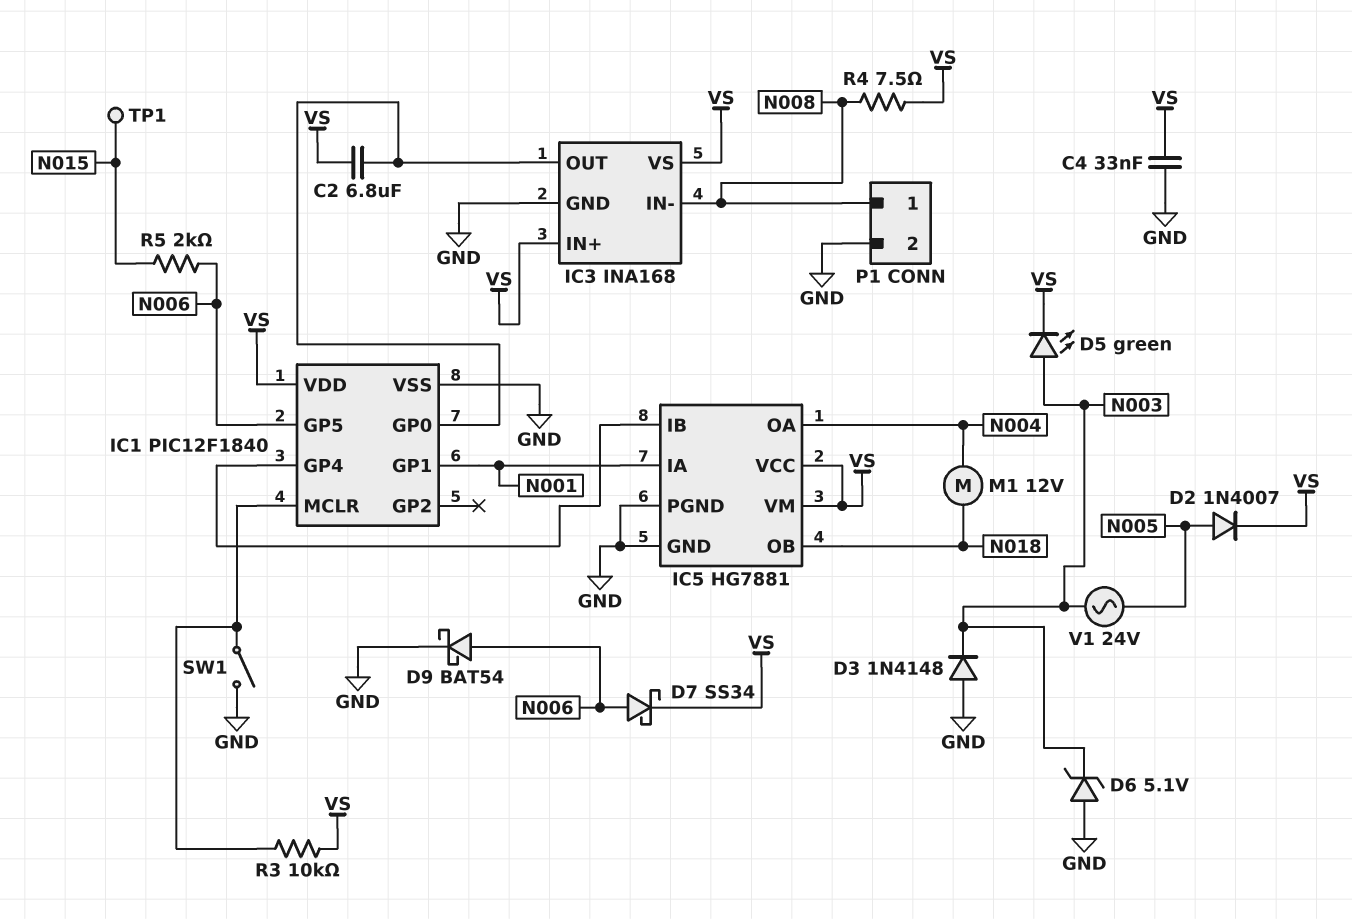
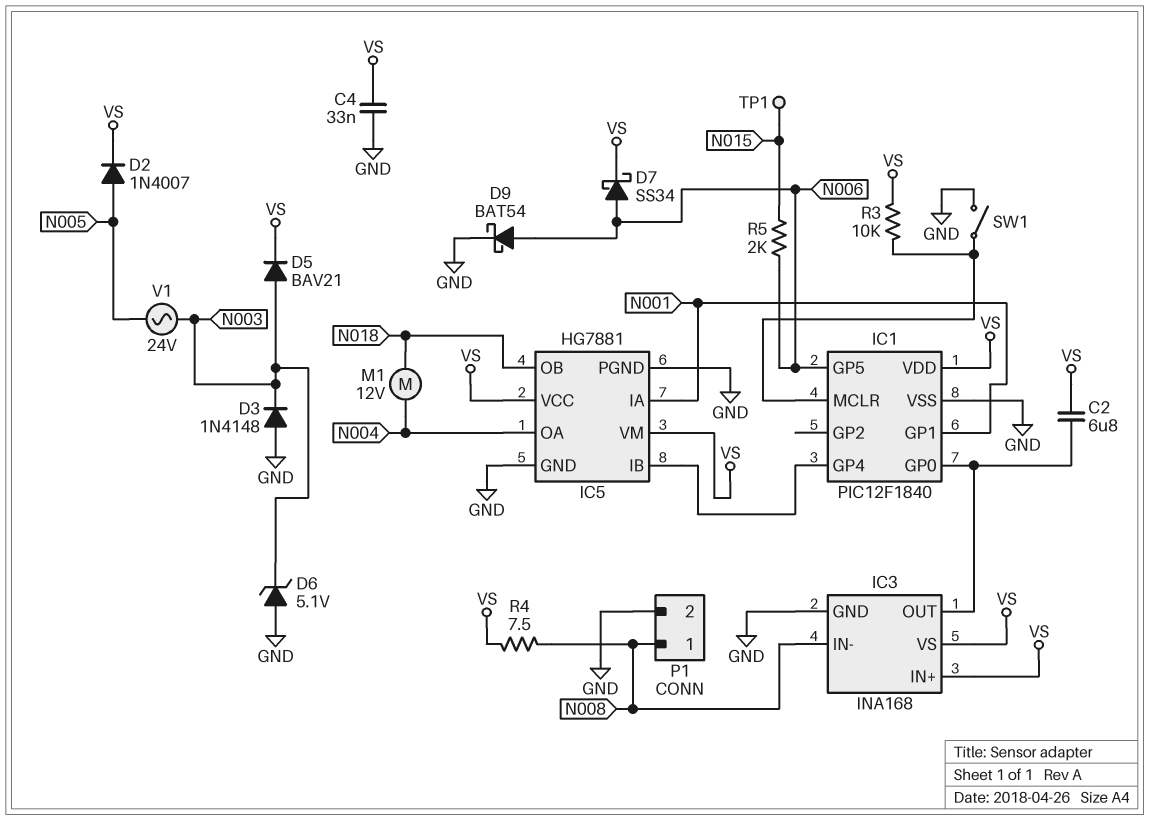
D5: LED green (A N003, K VS) -> diode BAV21 (A N003, K VS)

